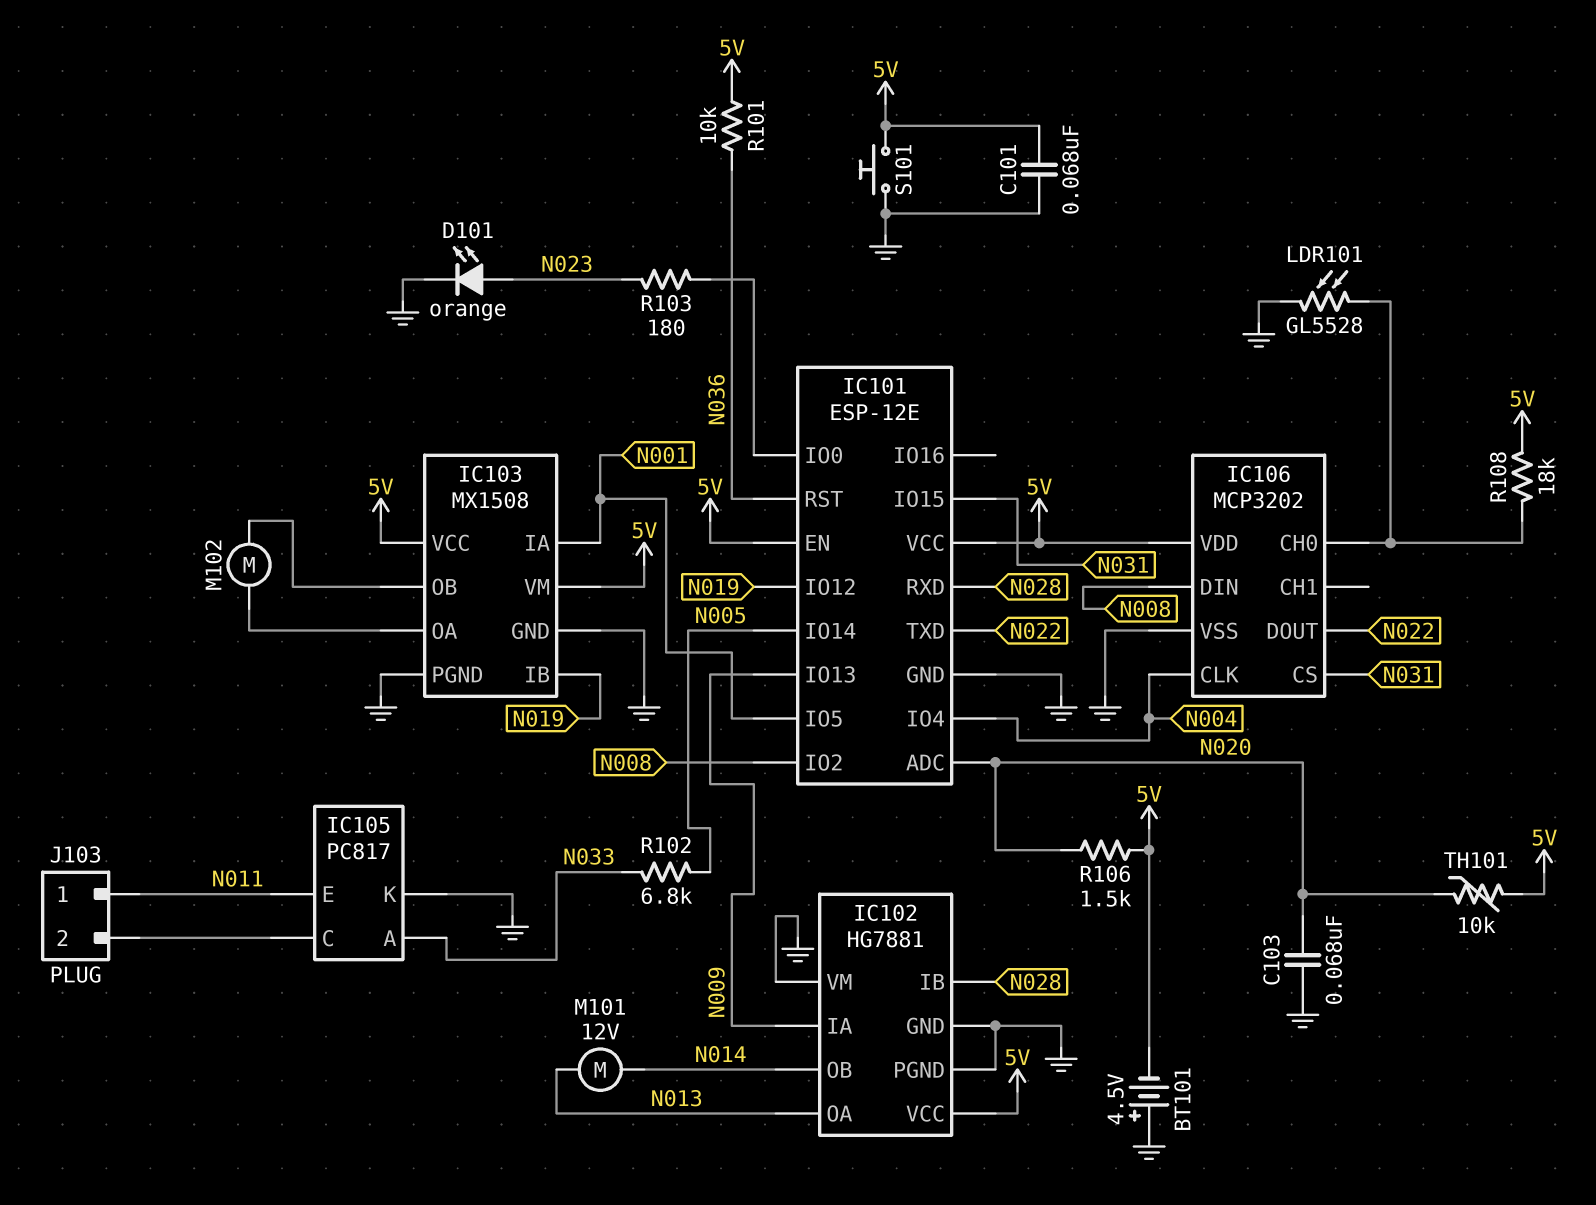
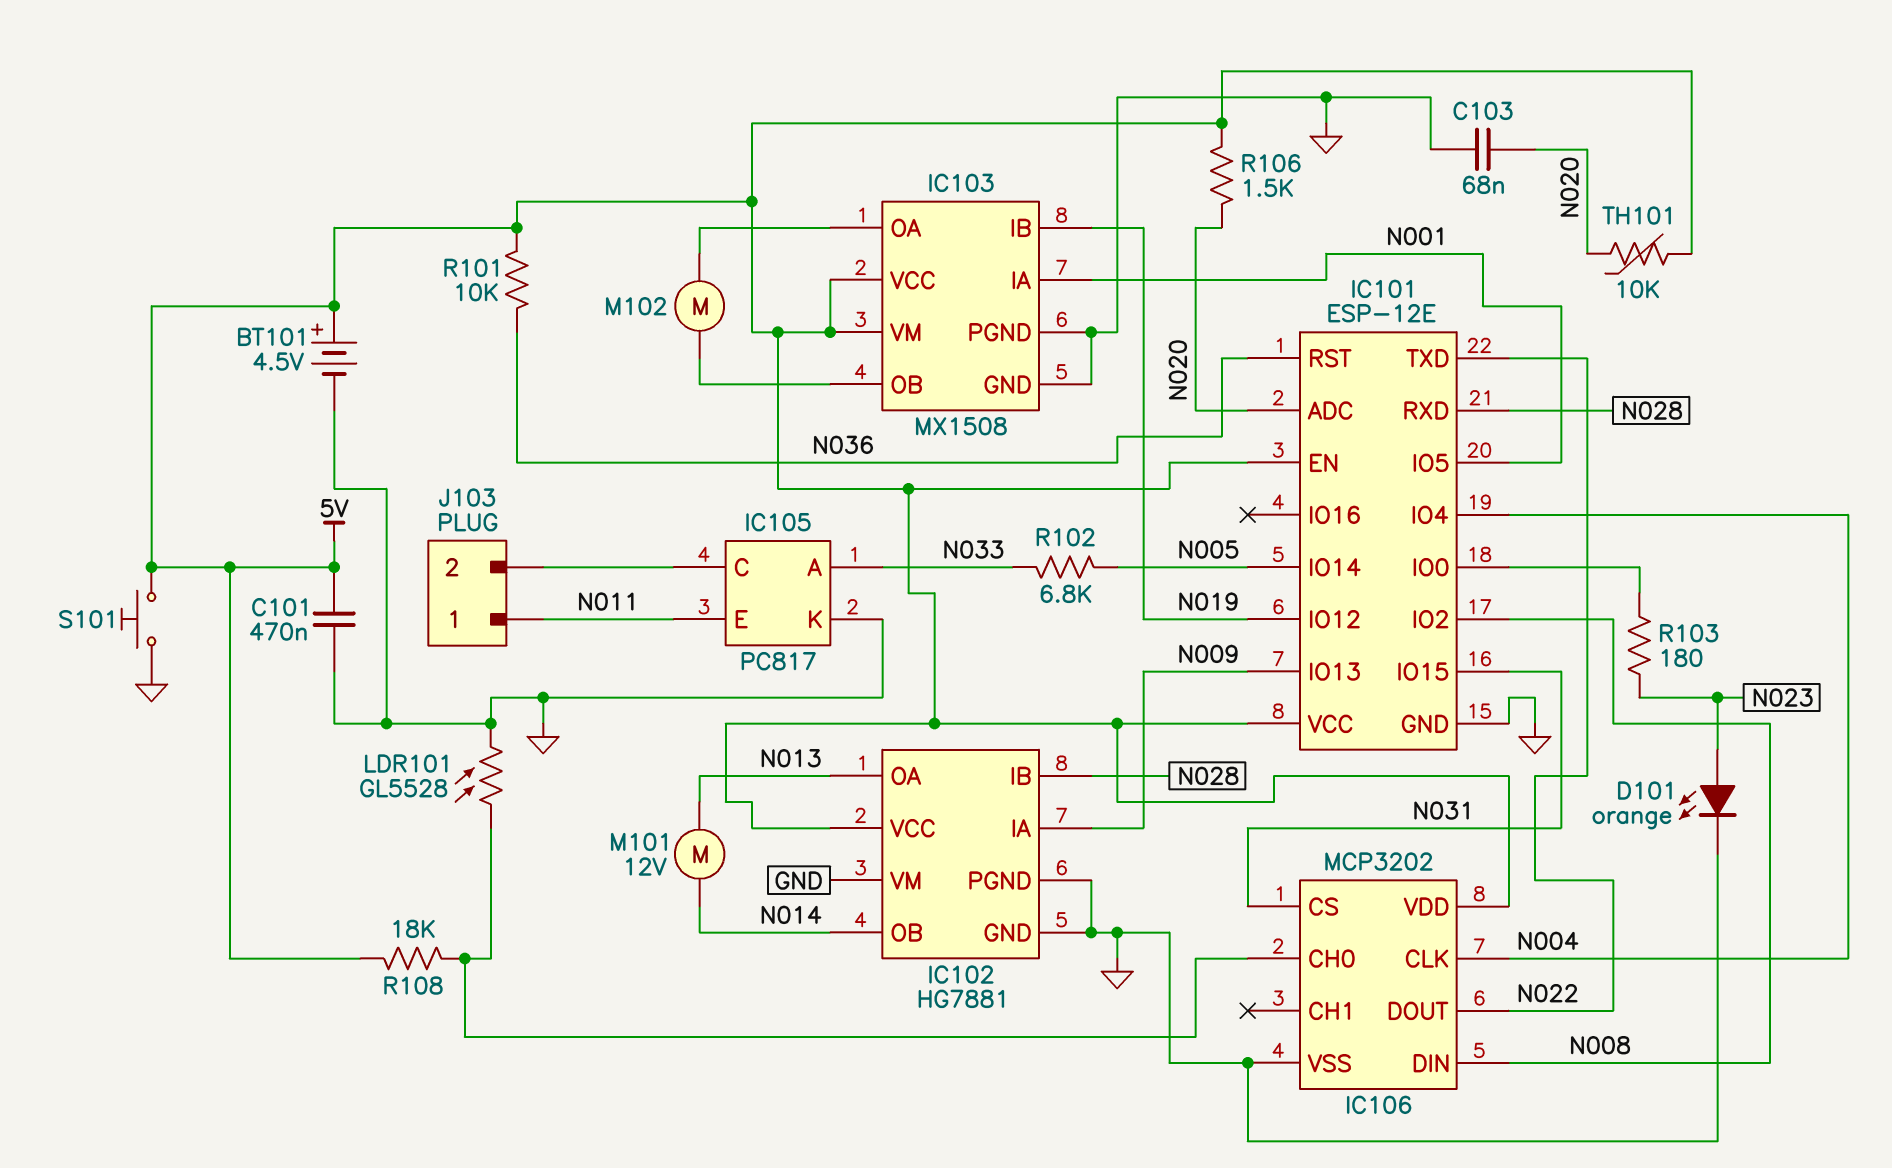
BT101: 4.5V (plus GND, minus 5V) -> 4.5V (plus 5V, minus GND)
C101: 68nF (5V, GND) -> 470nF (5V, GND)

